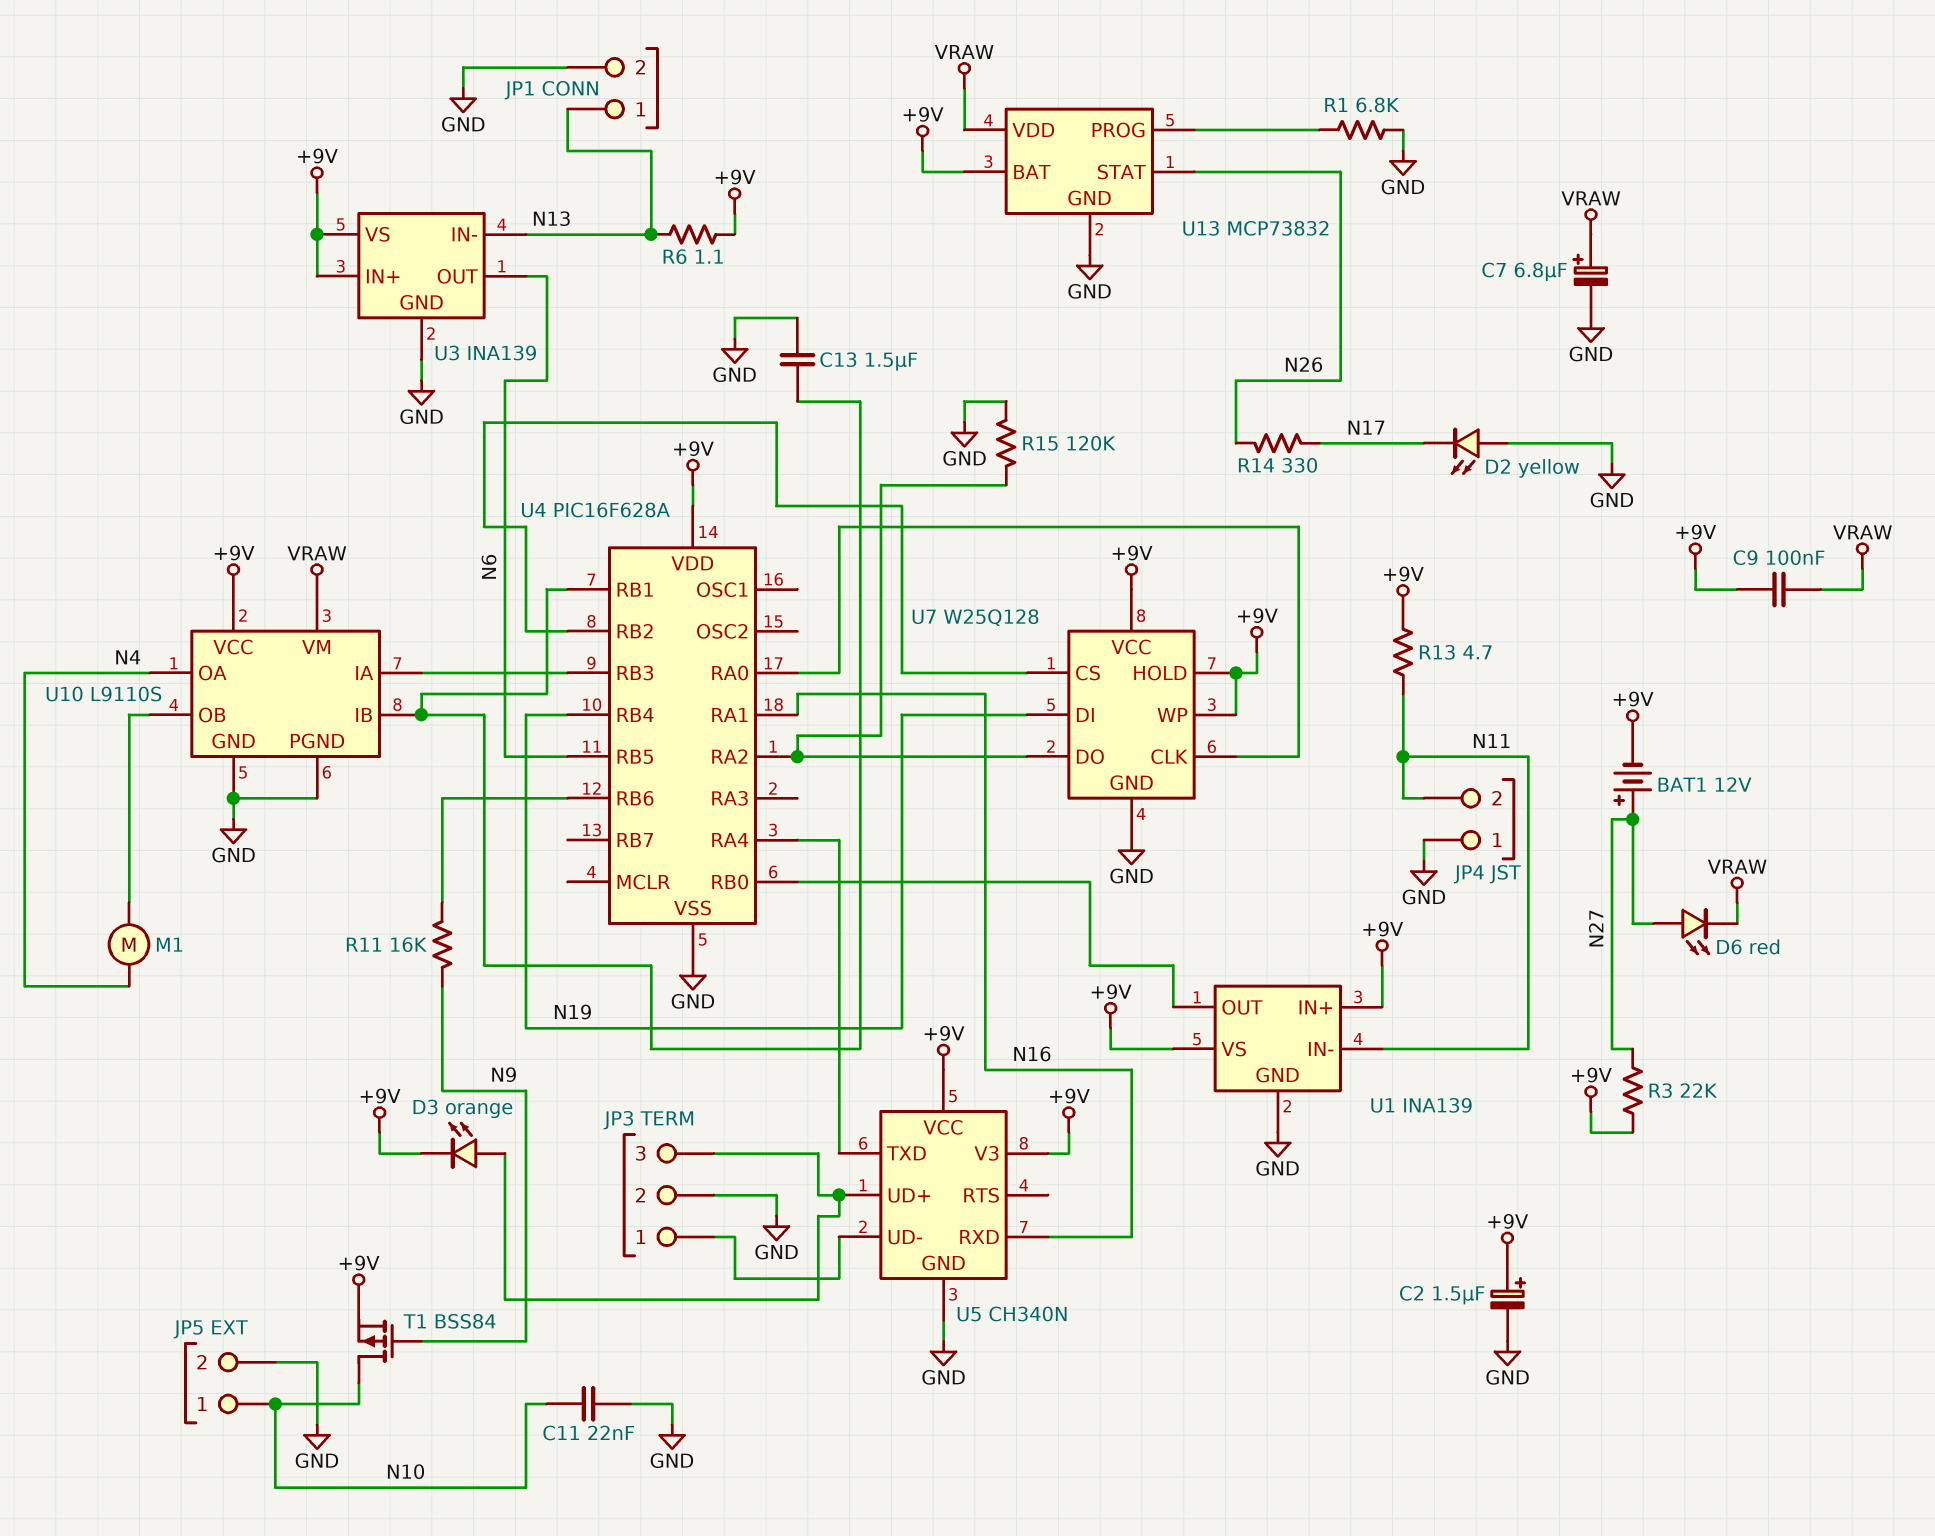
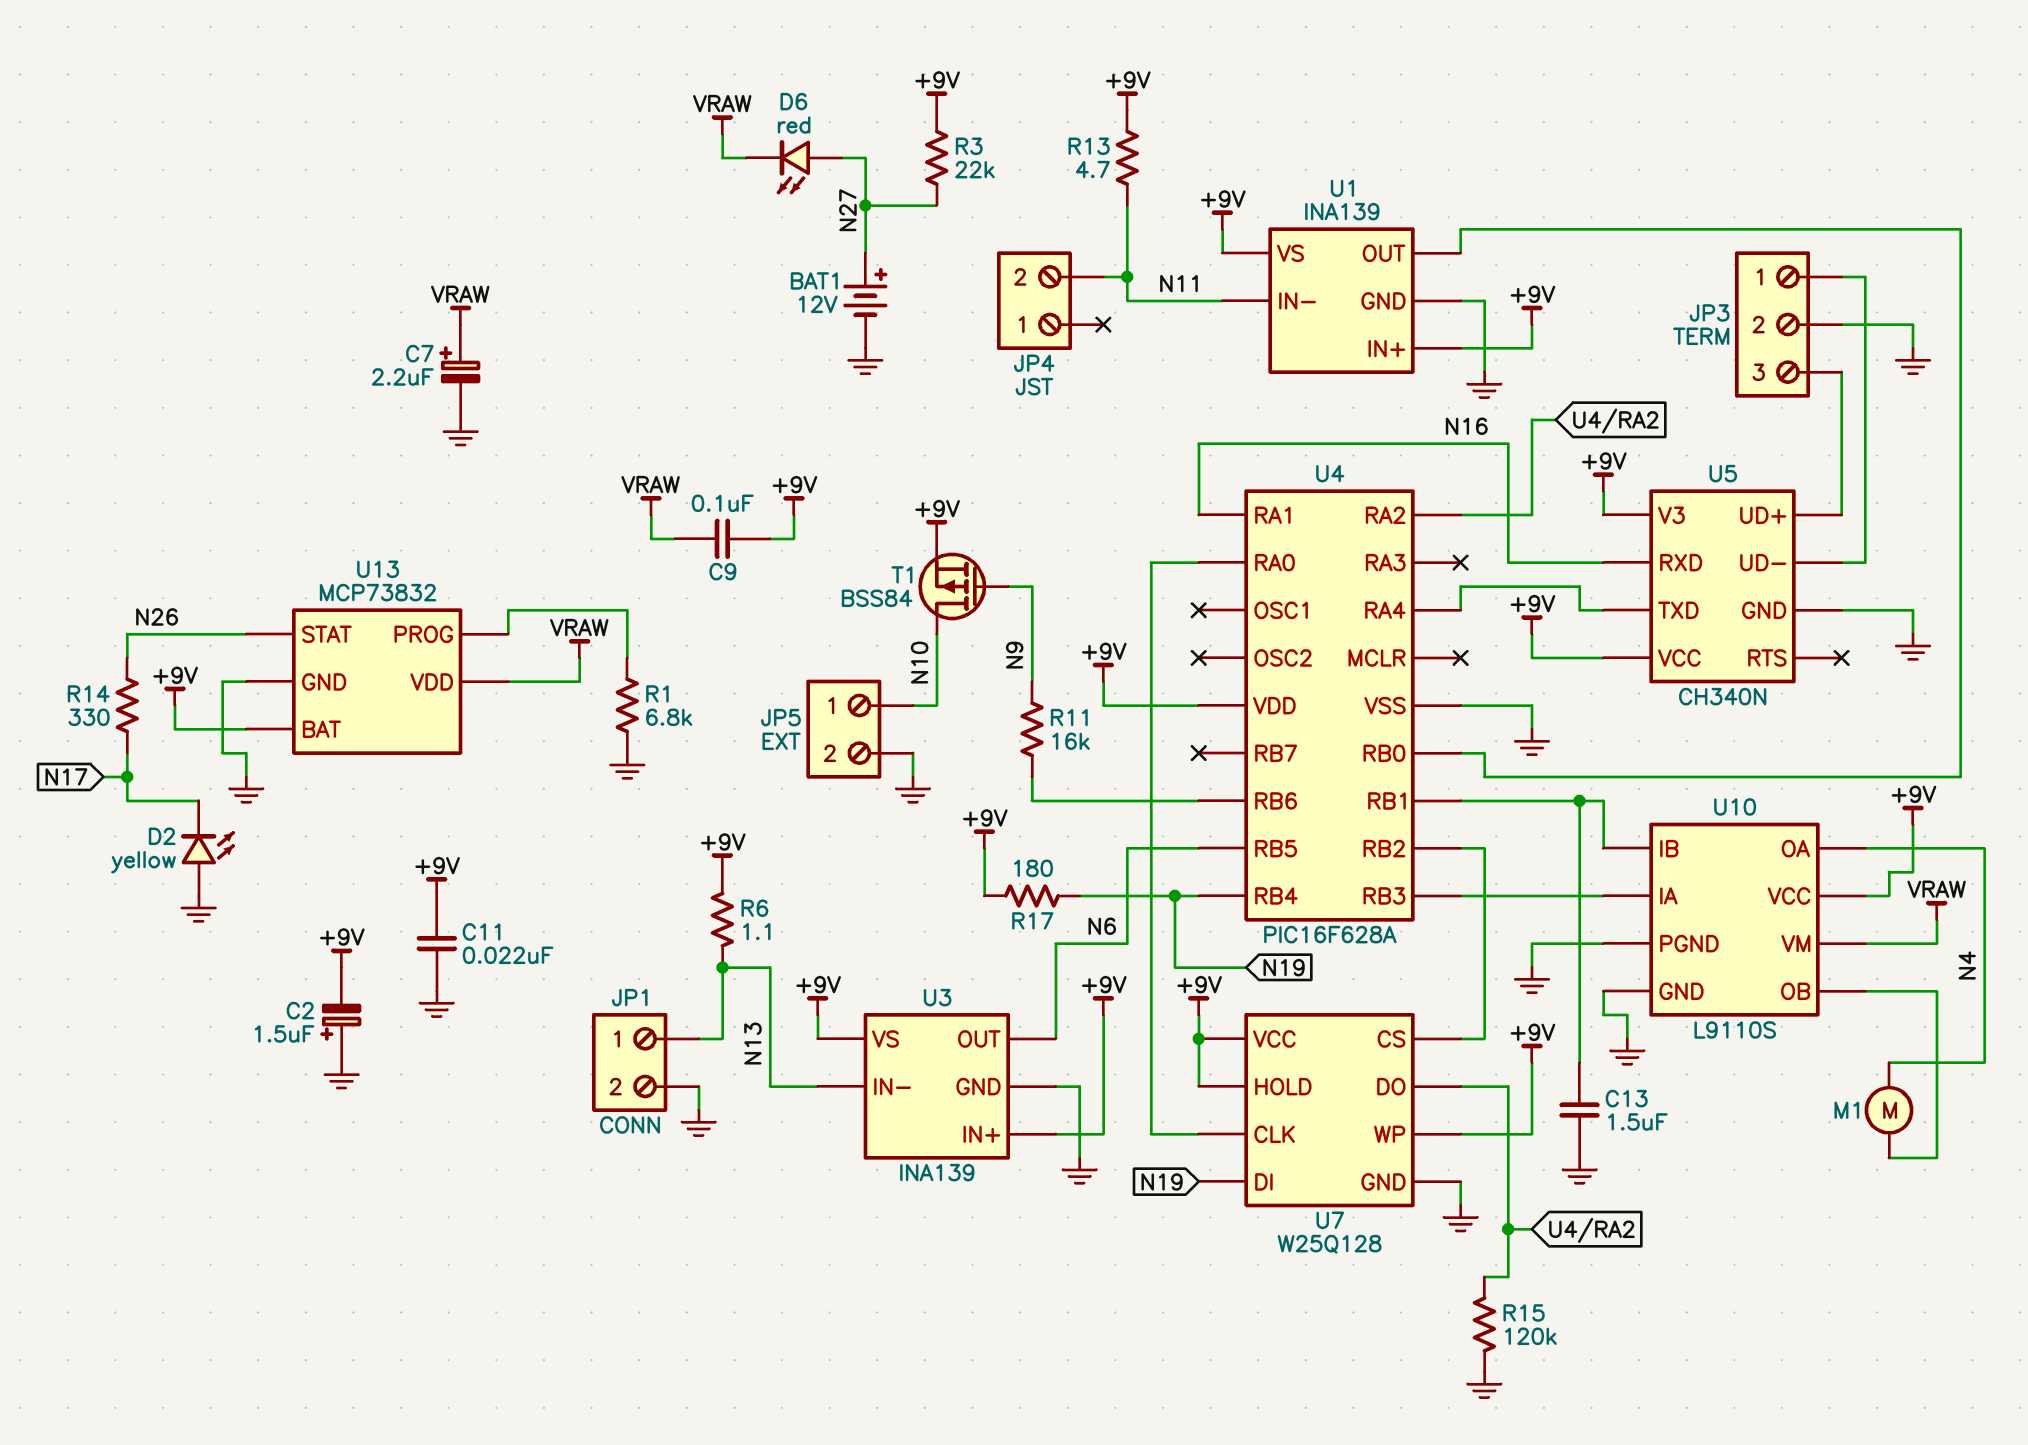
BAT1: 12V (plus N27, minus +9V) -> 12V (plus N27, minus GND)
C2: 1.5uF (plus +9V, minus GND) -> 1.5uF (plus GND, minus +9V)
C7: 6.8uF (plus VRAW, minus GND) -> 2.2uF (plus VRAW, minus GND)
C11: 22nF (GND, N10) -> 22nF (+9V, GND)
D3: LED orange (A JP3/3, K +9V) -> none
JP4 pin 1: GND -> none
R17: none -> 180 (+9V, N19)

